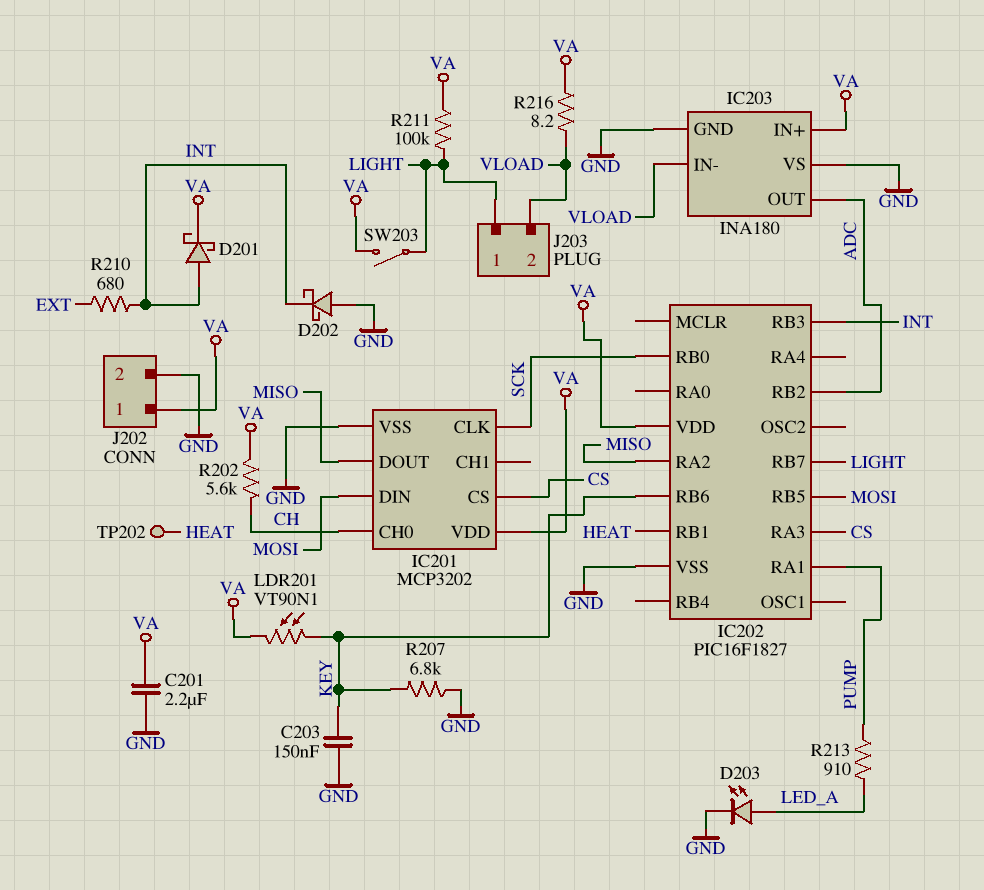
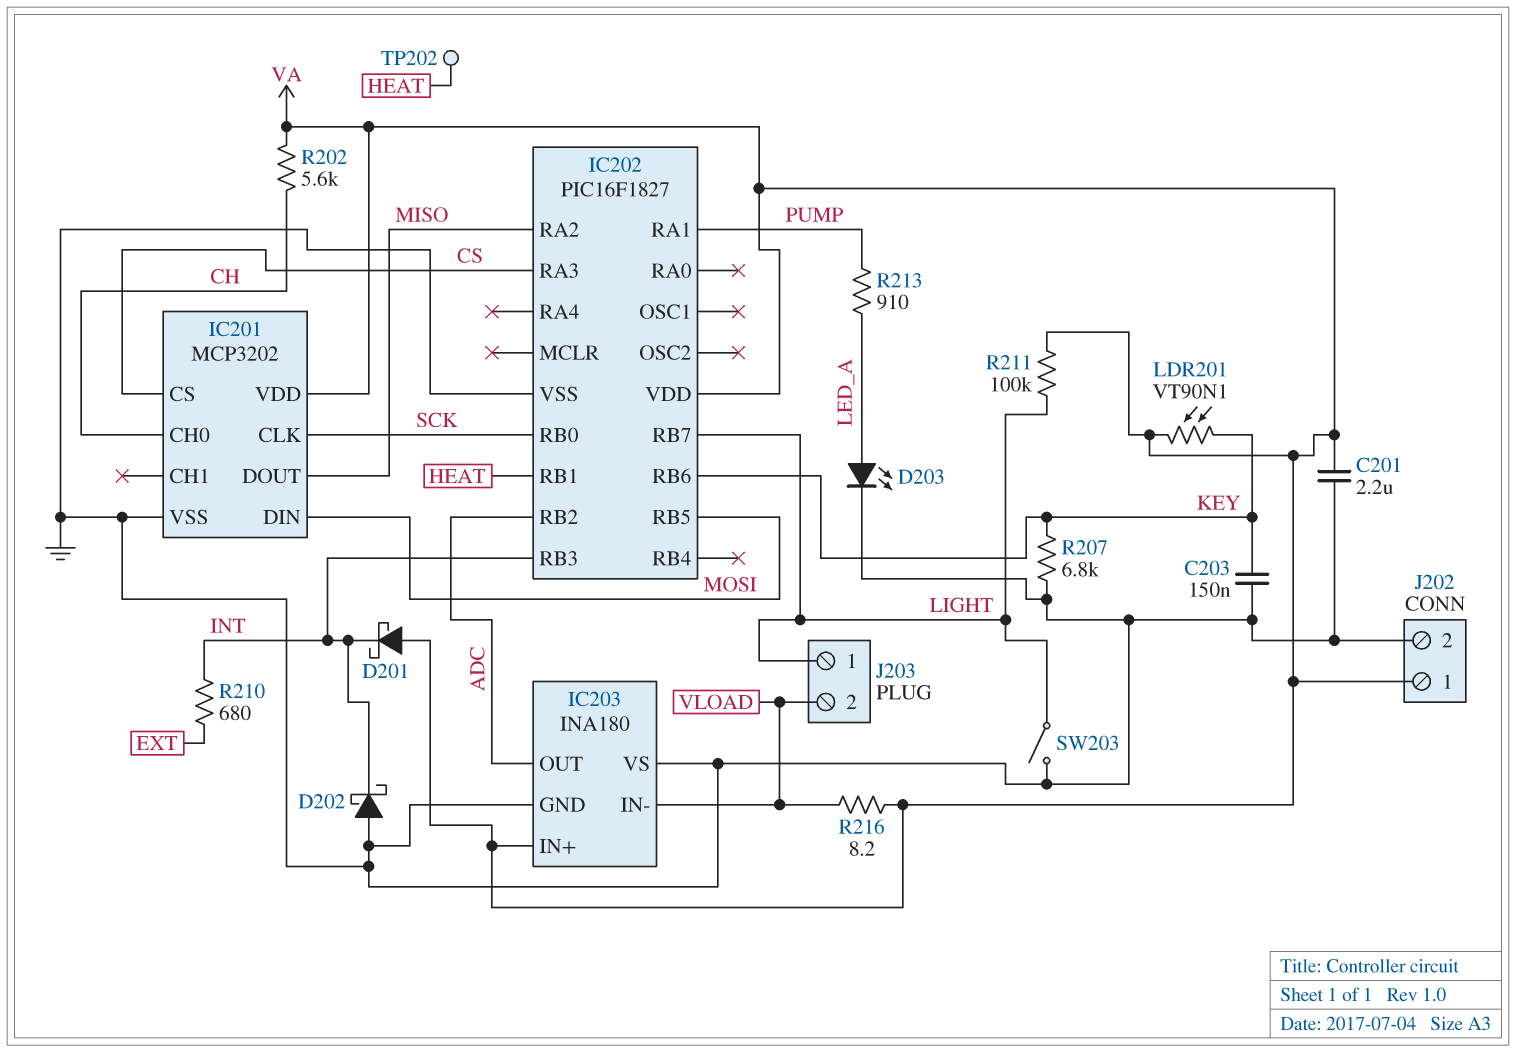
D201: schottky (A INT, K VA) -> schottky (A VA, K INT)
SW203: switch (LIGHT, VA) -> switch (GND, LIGHT)

